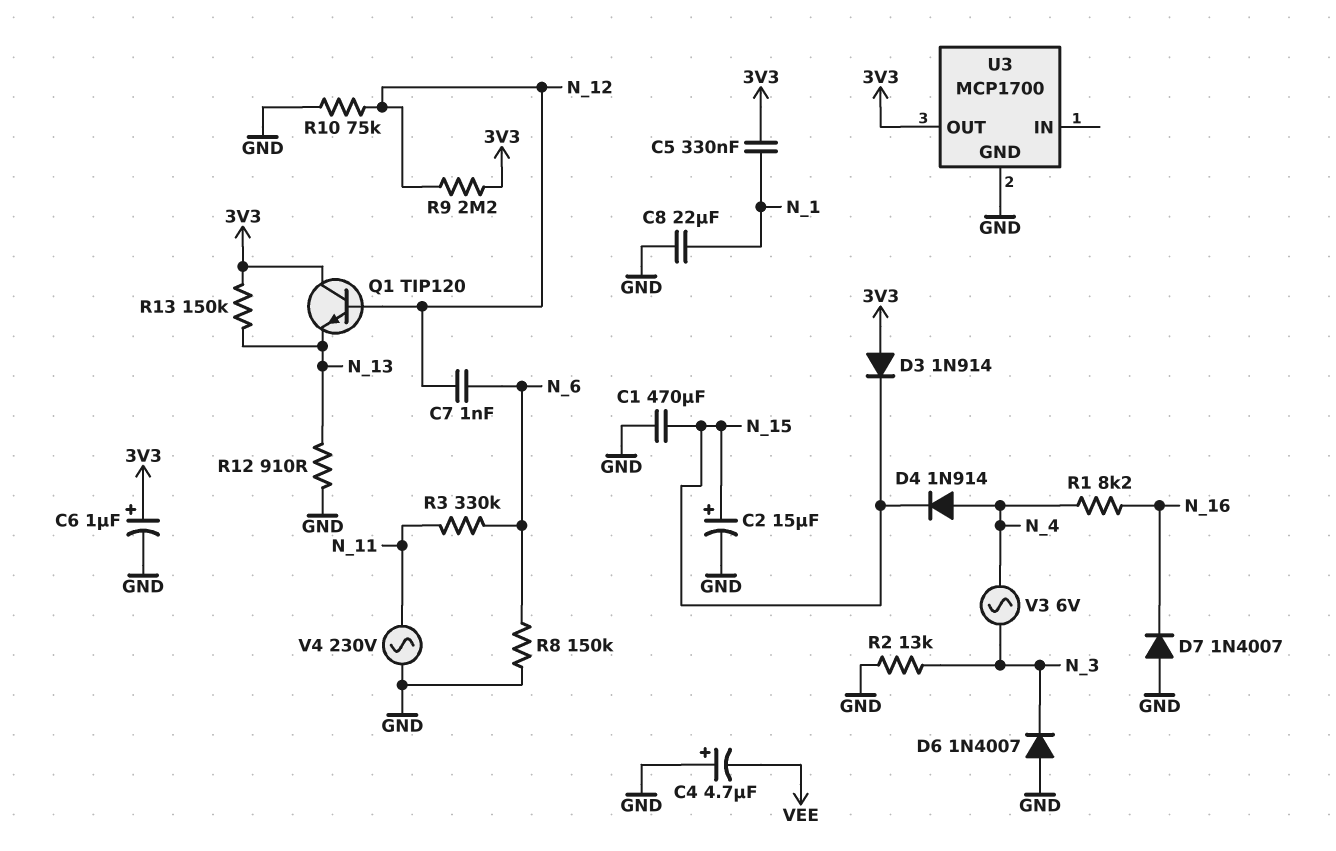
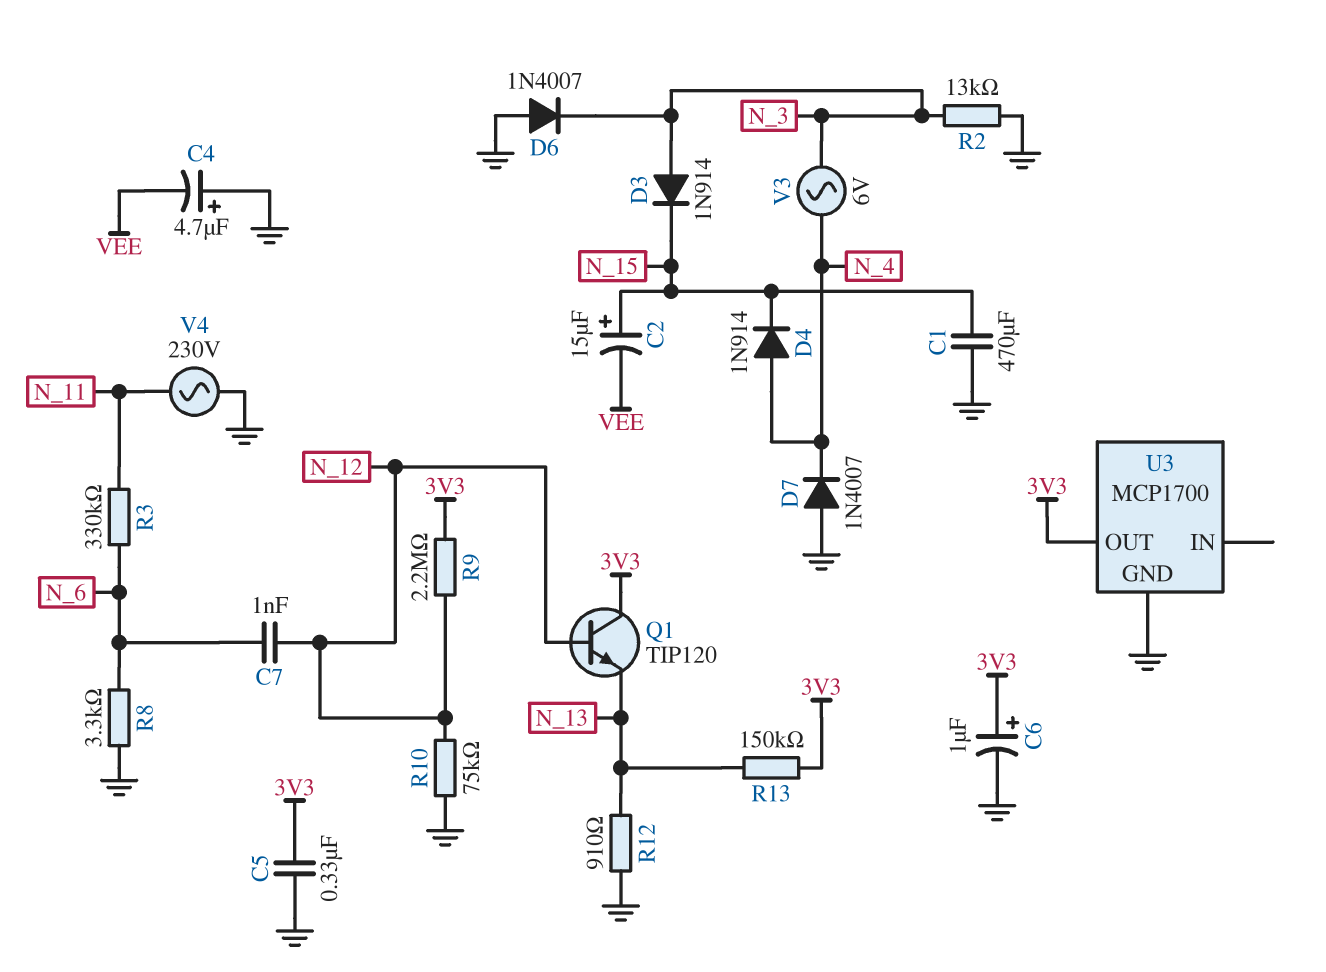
C2: 15uF (plus N_15, minus GND) -> 15uF (plus N_15, minus VEE)
C5: 330nF (3V3, N_1) -> 330nF (3V3, GND)
C8: 22uF (GND, N_1) -> none
D3: diode 1N914 (A 3V3, K N_15) -> diode 1N914 (A N_3, K N_15)
D7: diode 1N4007 (A GND, K N_16) -> diode 1N4007 (A GND, K N_4)
R1: 8.2k (N_4, N_16) -> none
R8: 150k (GND, N_6) -> 3.3k (GND, N_6)

